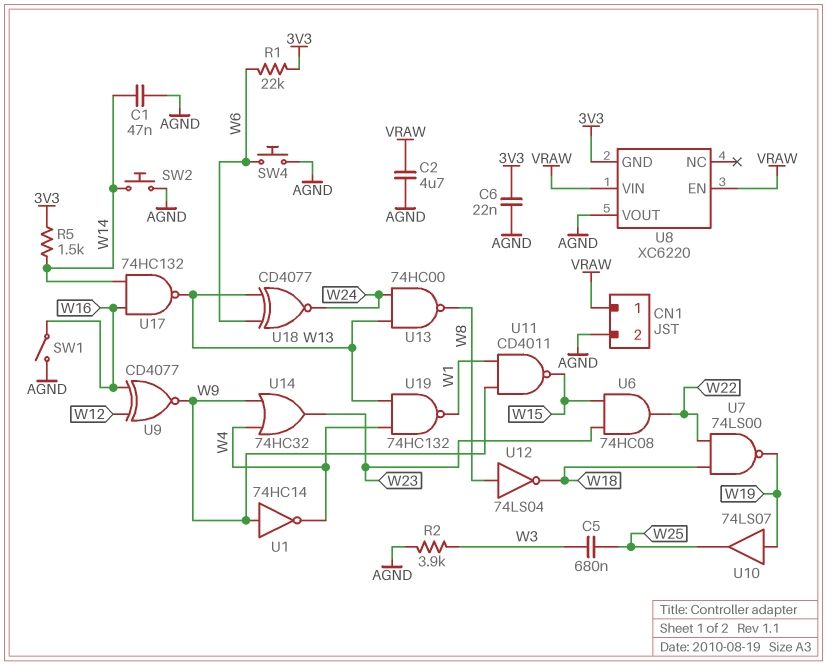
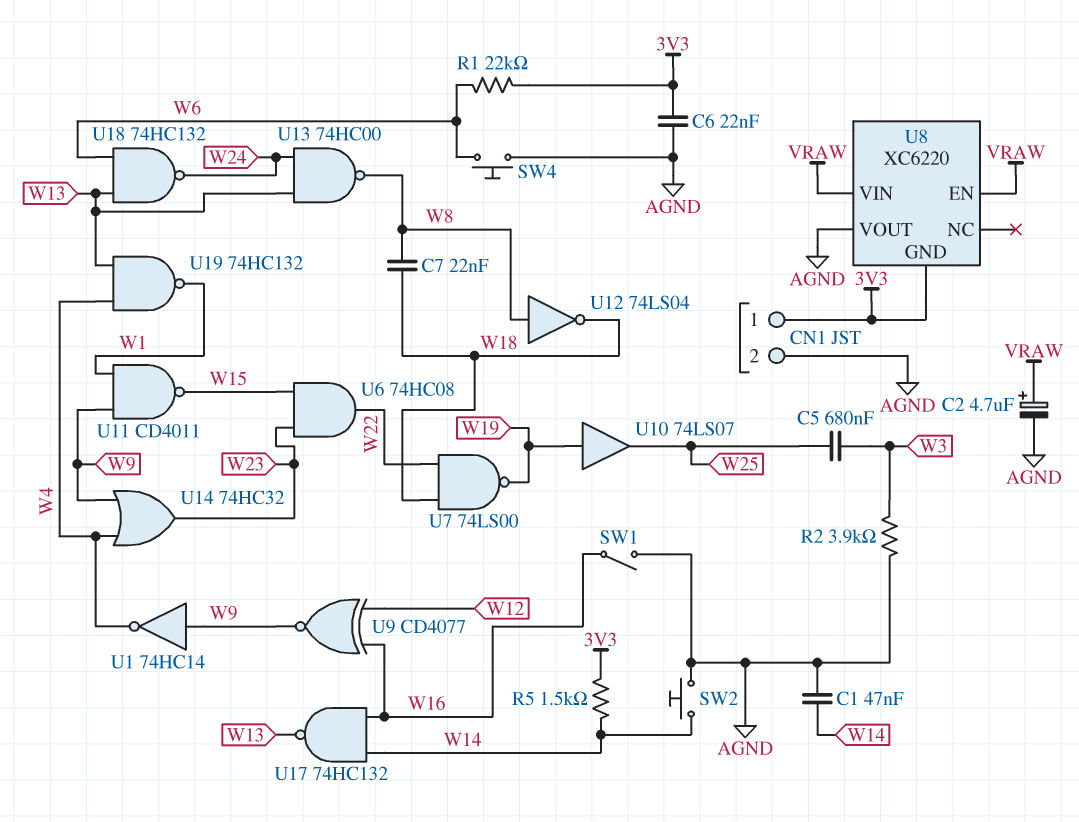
C2: 4.7uF (AGND, VRAW) -> 4.7uF (plus VRAW, minus AGND)
C7: none -> 22nF (W8, W18)
CN1 pin 1: VRAW -> 3V3
U18: XNOR CD4077 (in W6, in W13, out W24) -> NAND 74HC132 (in W6, in W13, out W24)

